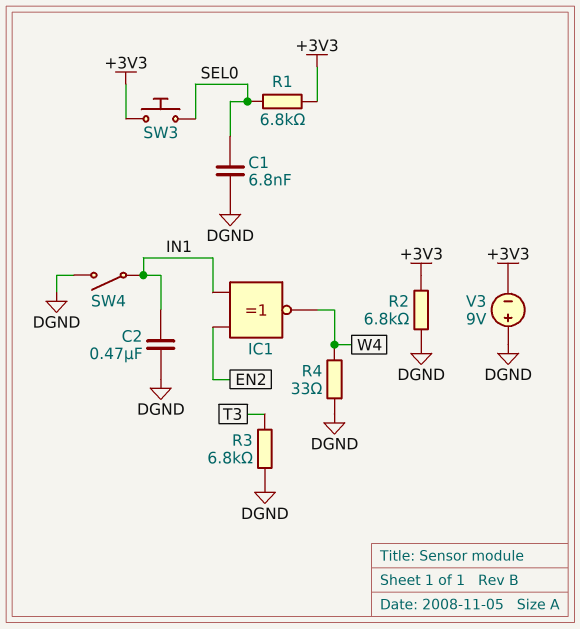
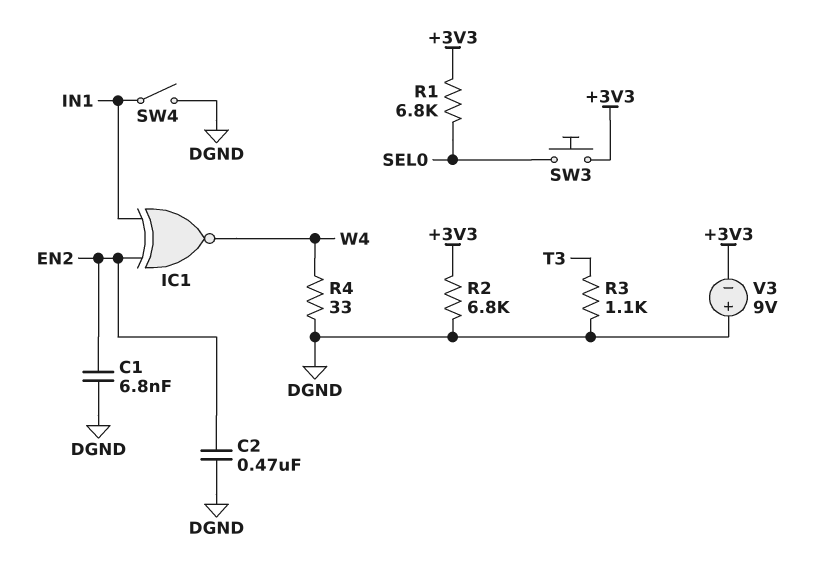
C1: 6.8nF (DGND, SEL0) -> 6.8nF (DGND, EN2)
C2: 470nF (DGND, IN1) -> 470nF (DGND, EN2)
R3: 6.8k (DGND, T3) -> 1.1k (DGND, T3)

